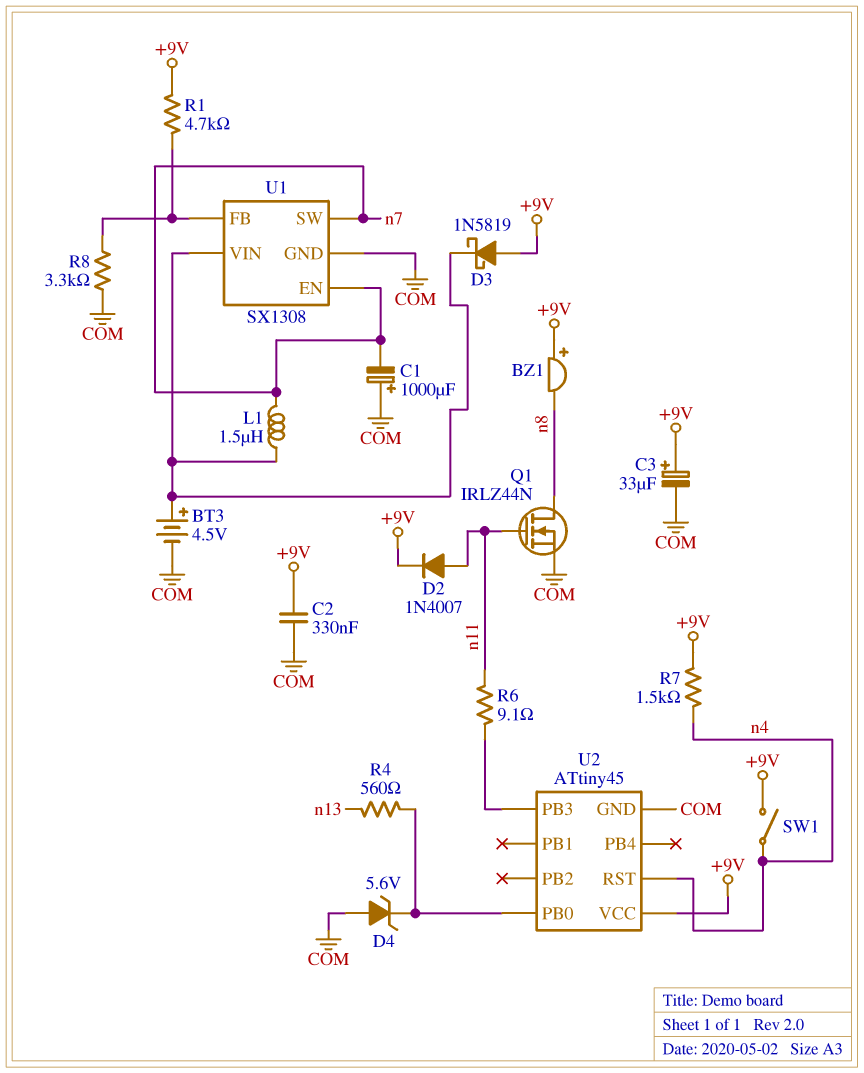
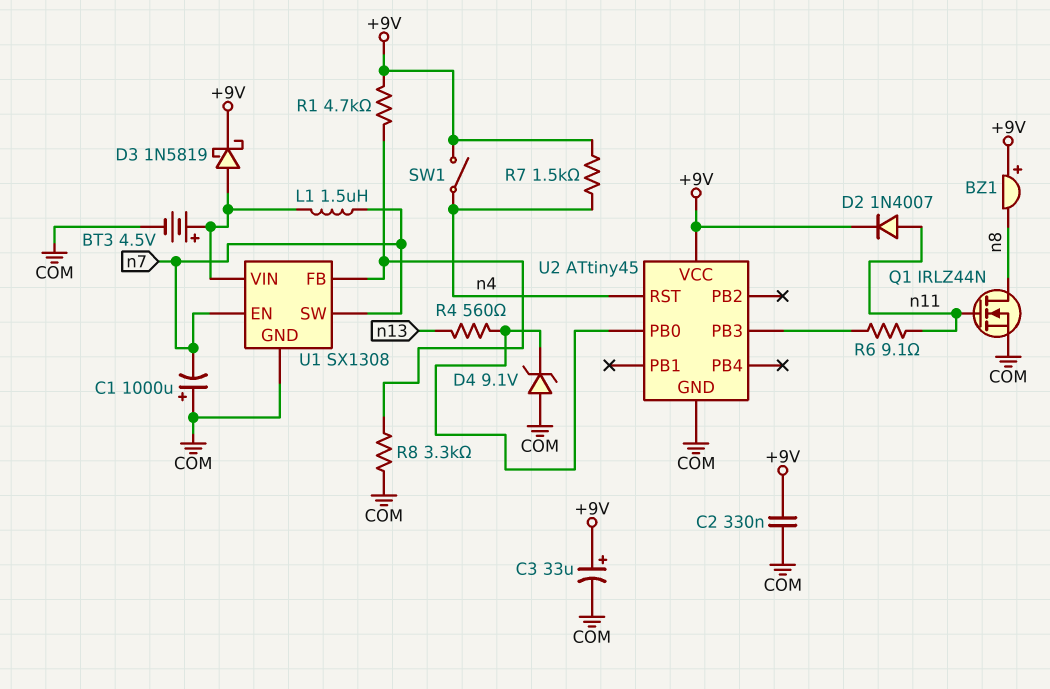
D3: schottky 1N5819 (A +9V, K U1/VIN) -> schottky 1N5819 (A U1/VIN, K +9V)
D4: zener 5.6V (A COM, K U2/PB0) -> zener 9.1V (A COM, K U2/PB0)

